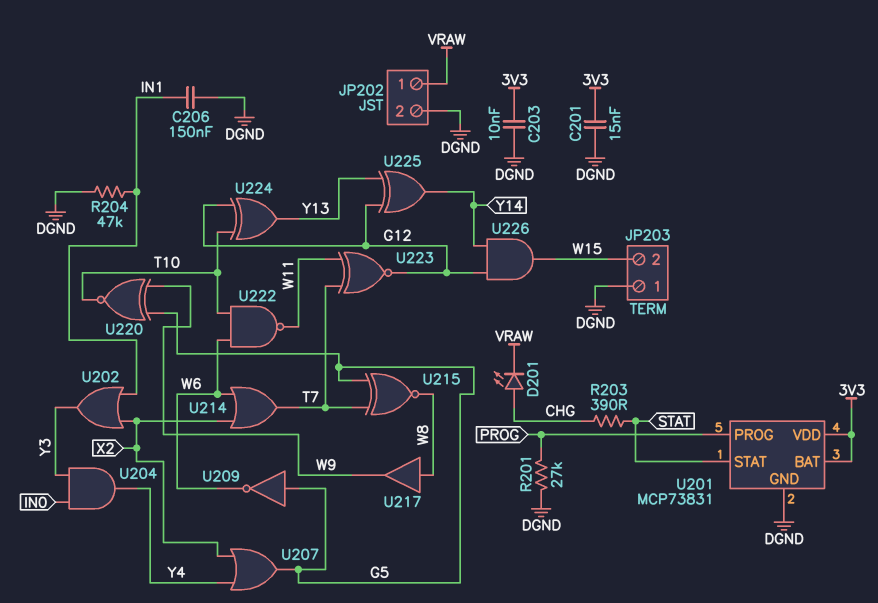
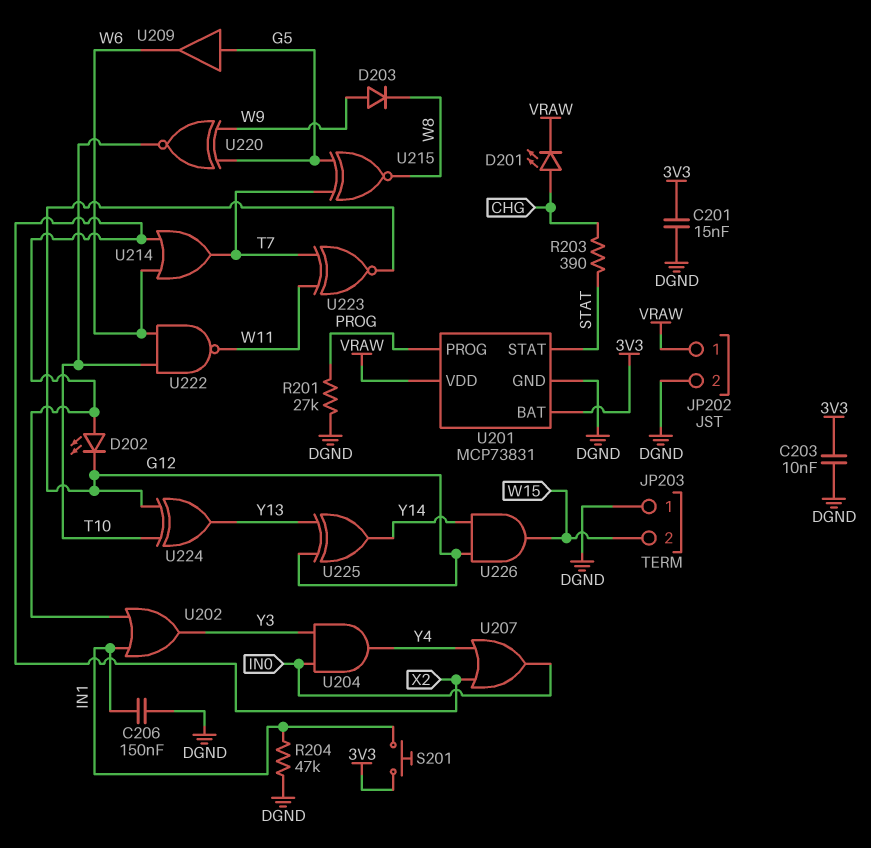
D202: none -> LED (A X2, K G12)
D203: none -> diode (A W9, K W8)
S201: none -> button (3V3, IN1)
U201 pin VDD: 3V3 -> VRAW
U207: OR (in X2, in Y4, out G5) -> OR (in X2, in Y4, out IN0)
U209: NOT (in G5, out W6) -> buffer (in G5, out W6)
U217: buffer (in W8, out W9) -> none

